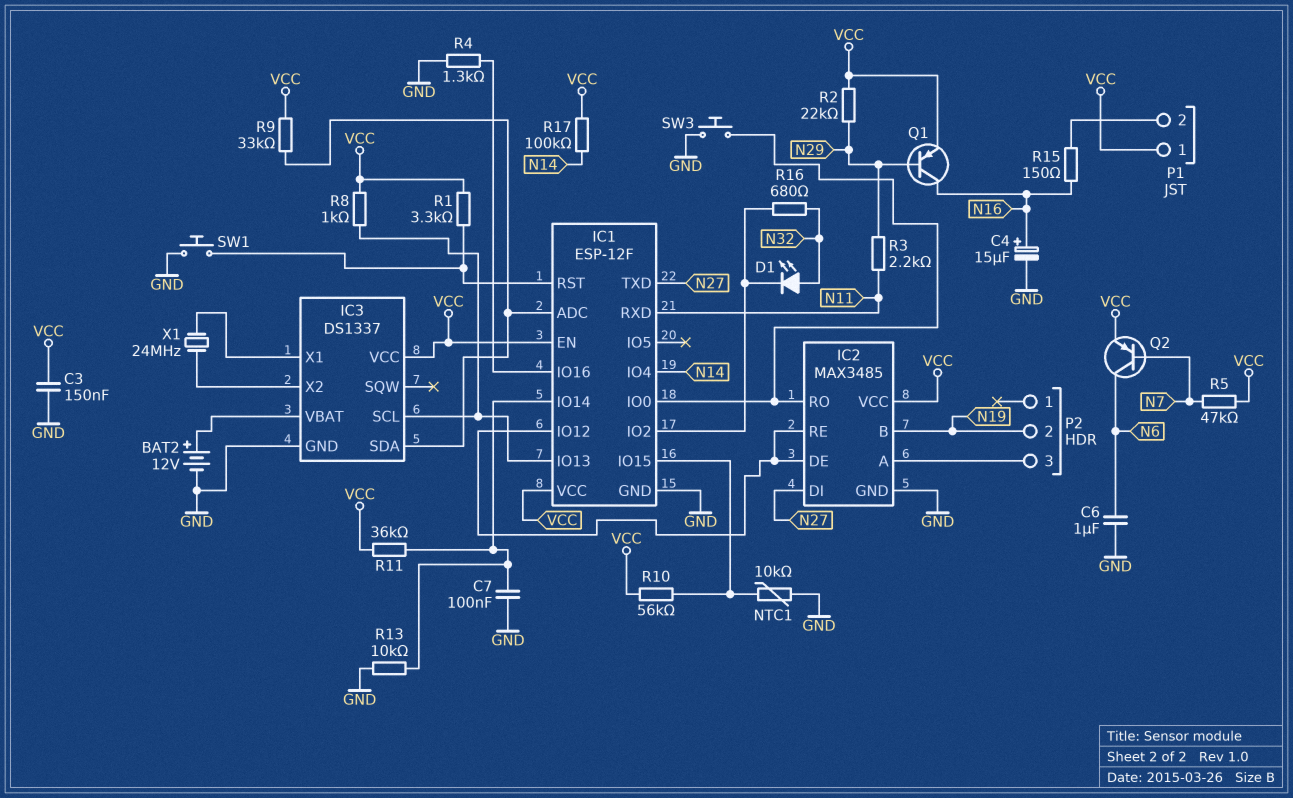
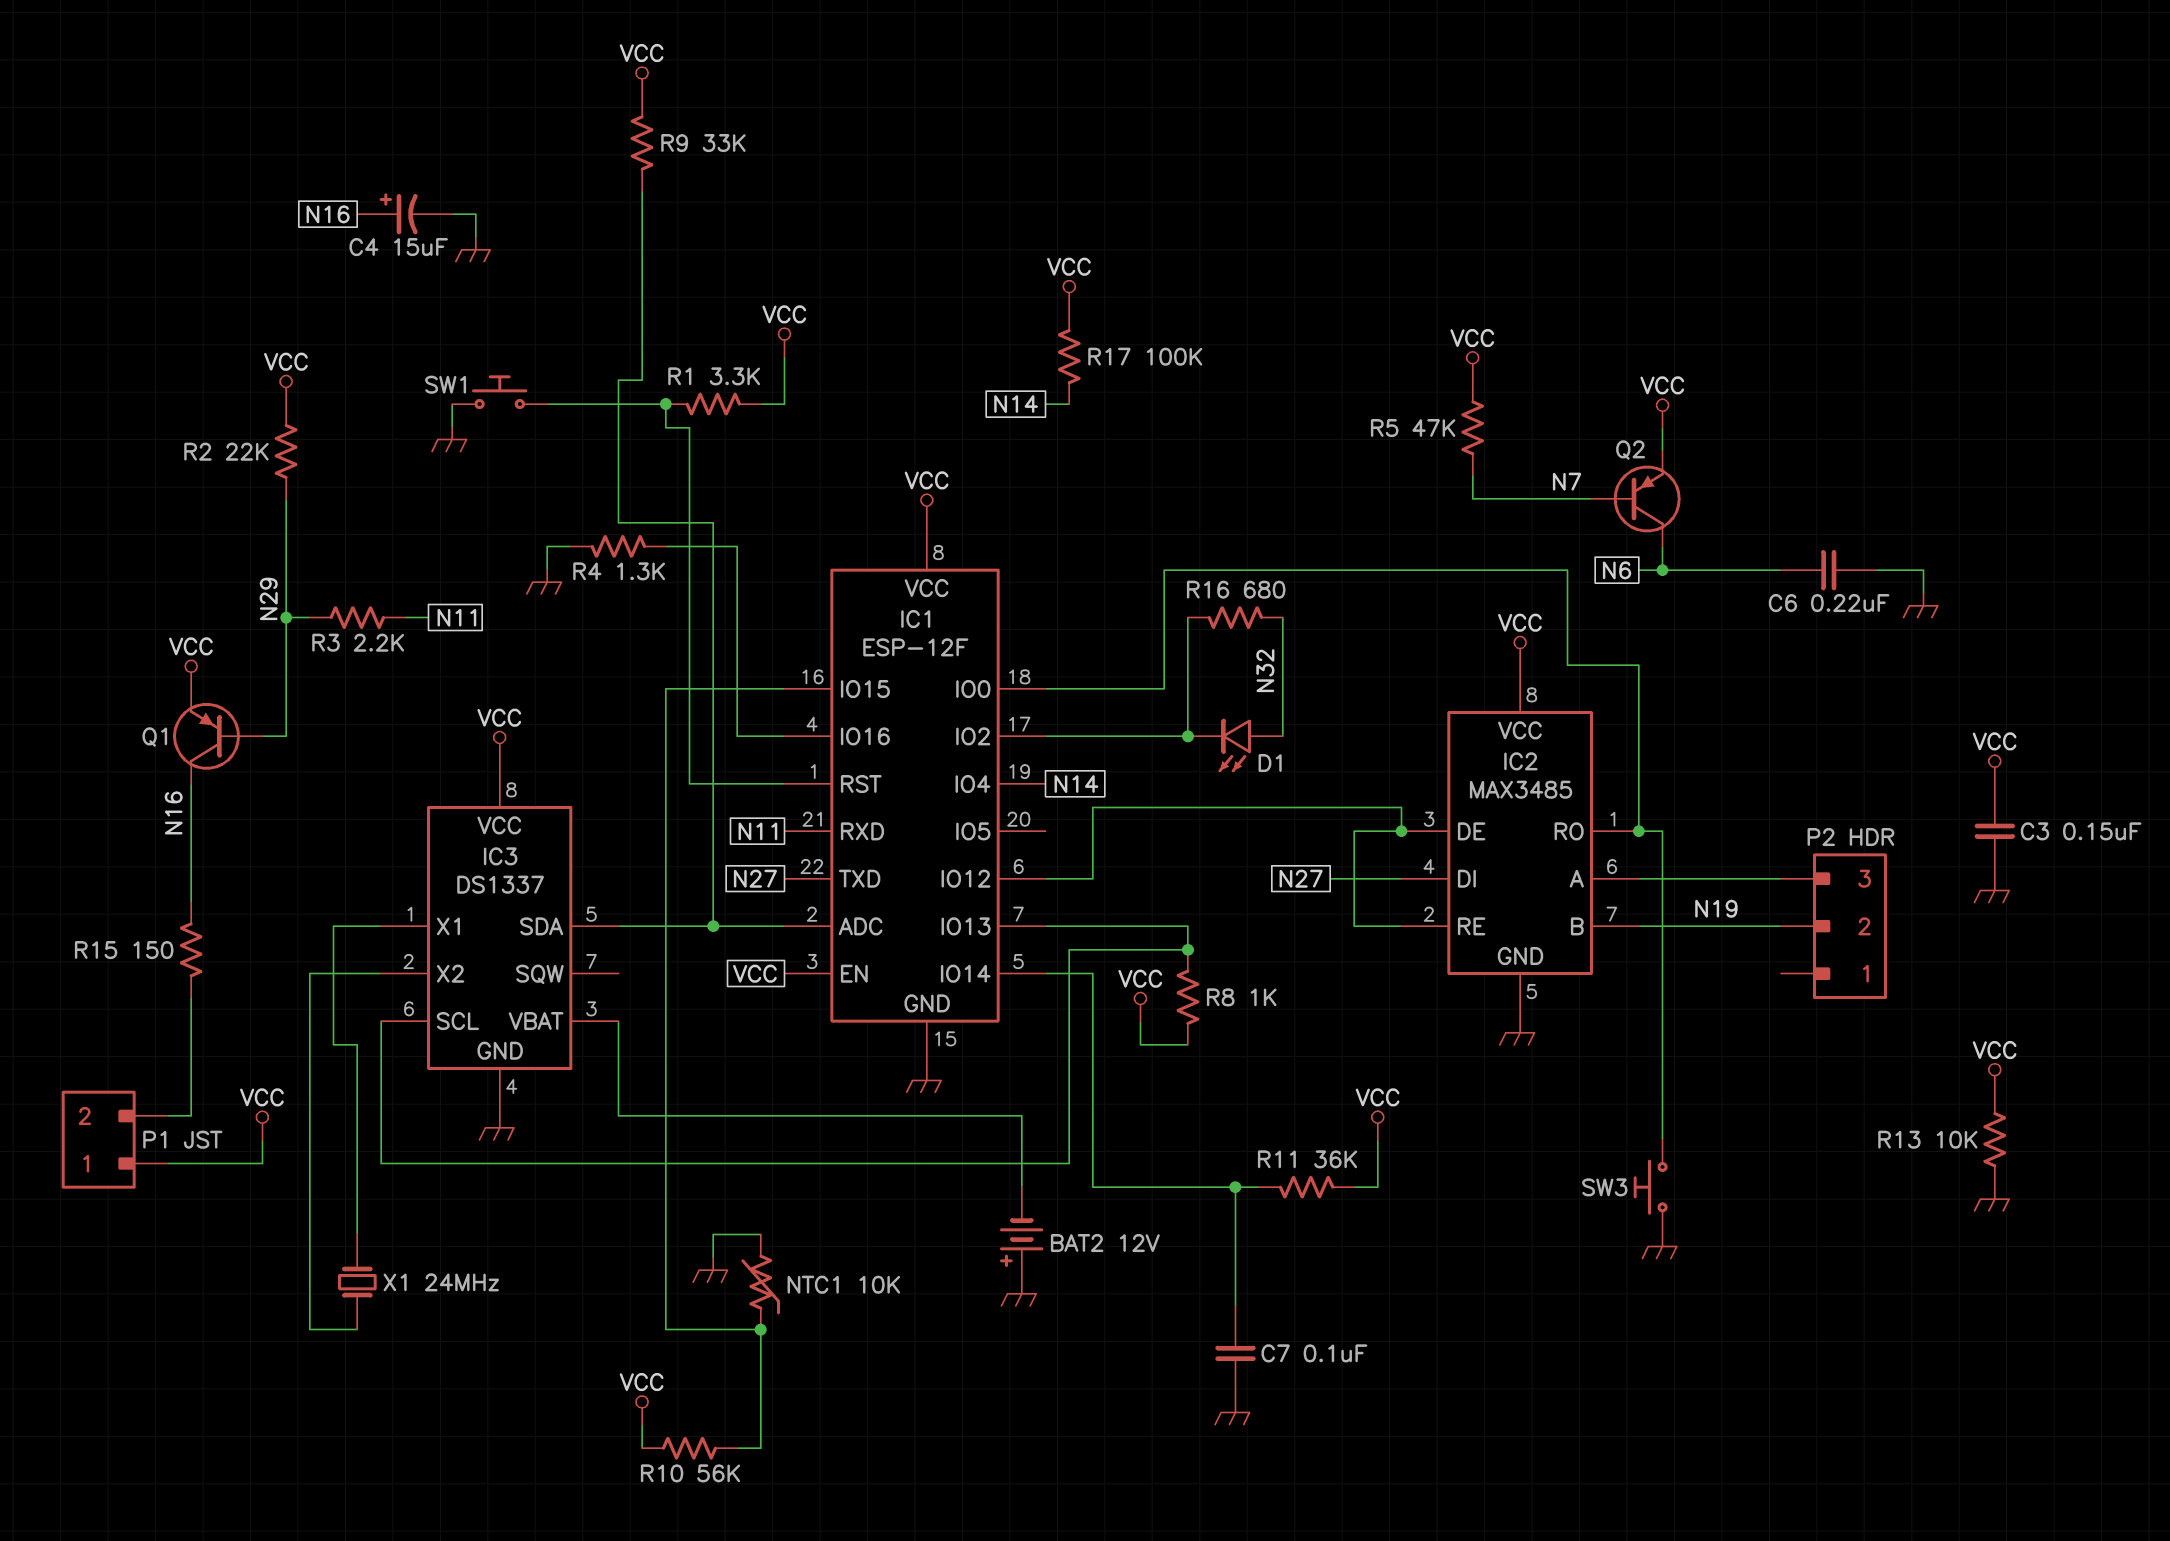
BAT2: 12V (plus IC3/VBAT, minus GND) -> 12V (plus GND, minus IC3/VBAT)
C6: 1uF (GND, N6) -> 220nF (GND, N6)
R13: 10k (GND, IC1/IO14) -> 10k (GND, VCC)

